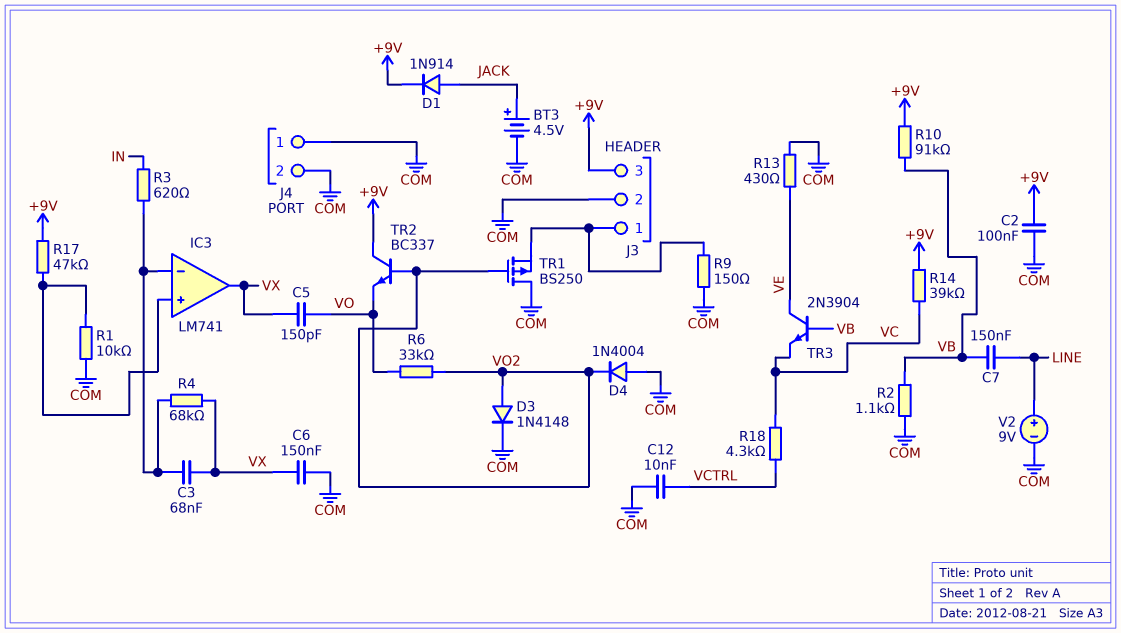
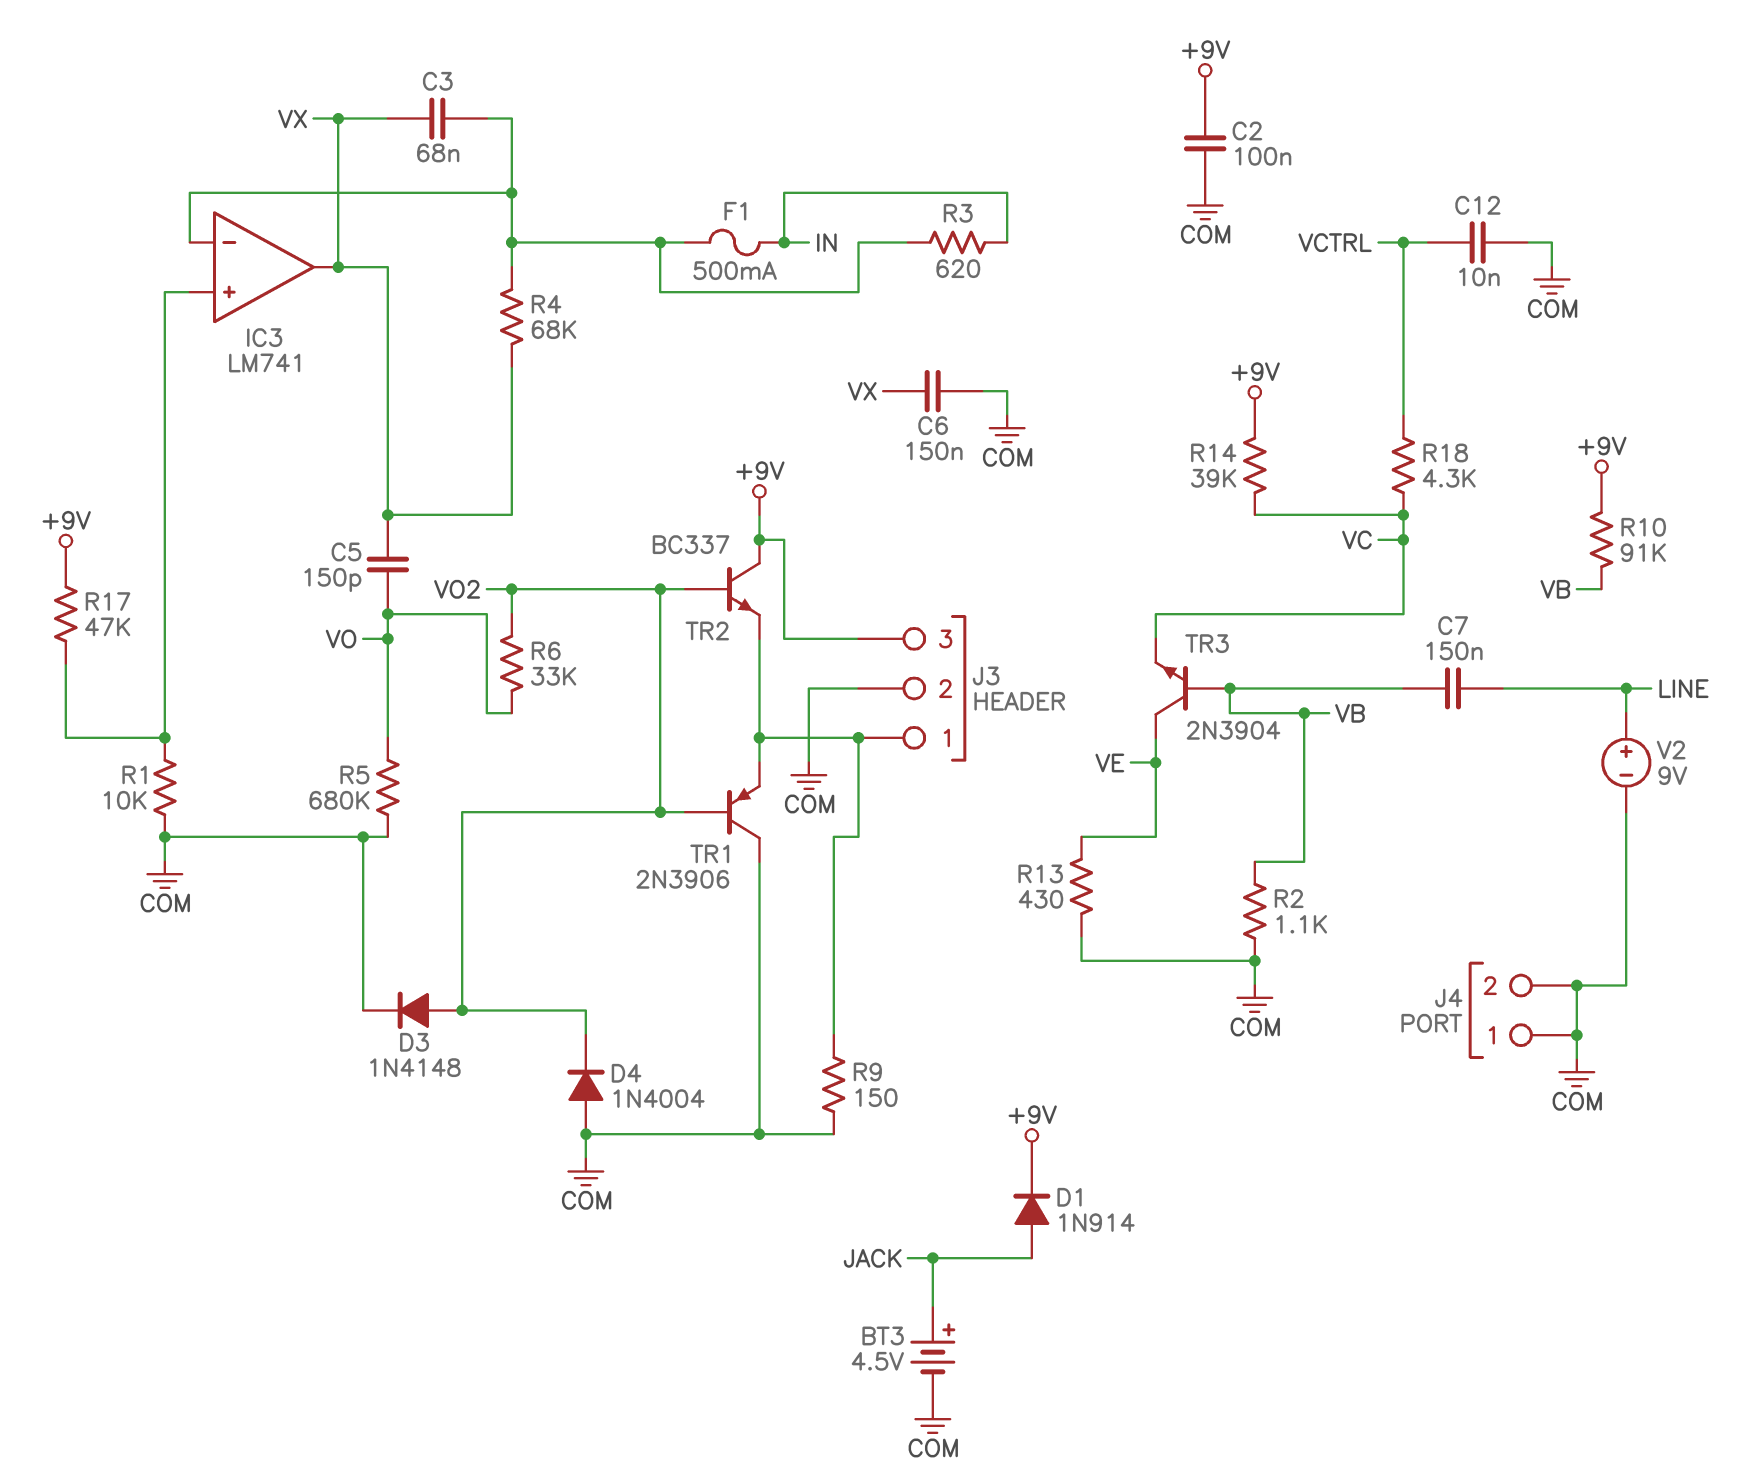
F1: none -> 500mA (IC3/in-, IN)
R5: none -> 680k (COM, VO)
TR1: PMOS BS250 (G VO2, D COM, S J3/1) -> PNP 2N3906 (B VO2, C COM, E J3/1)
TR2: NPN BC337 (B VO2, C +9V, E VO) -> NPN BC337 (B VO2, C +9V, E J3/1)

